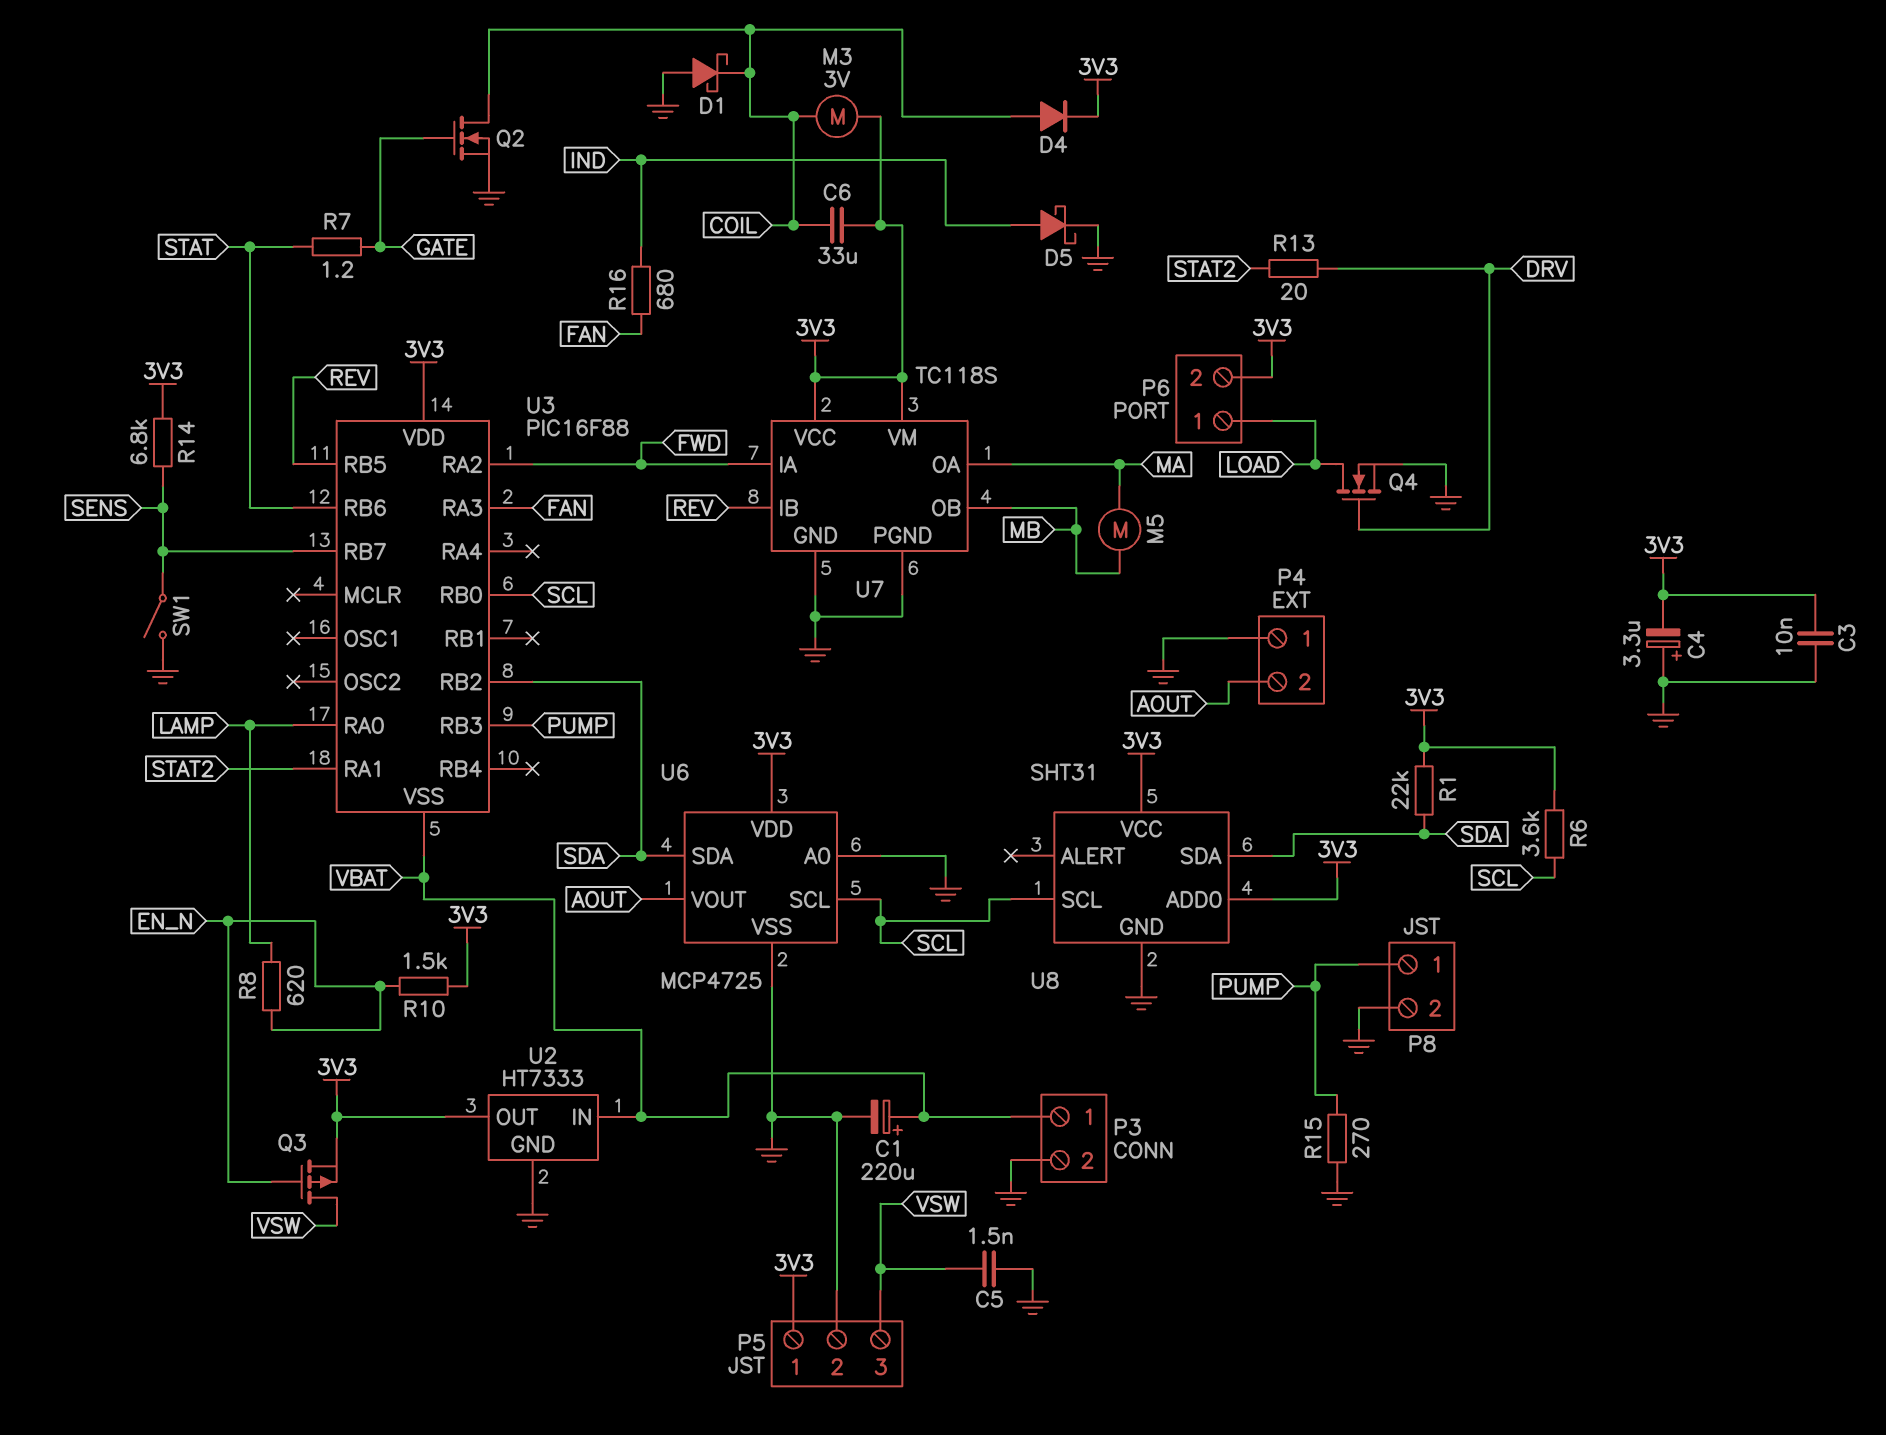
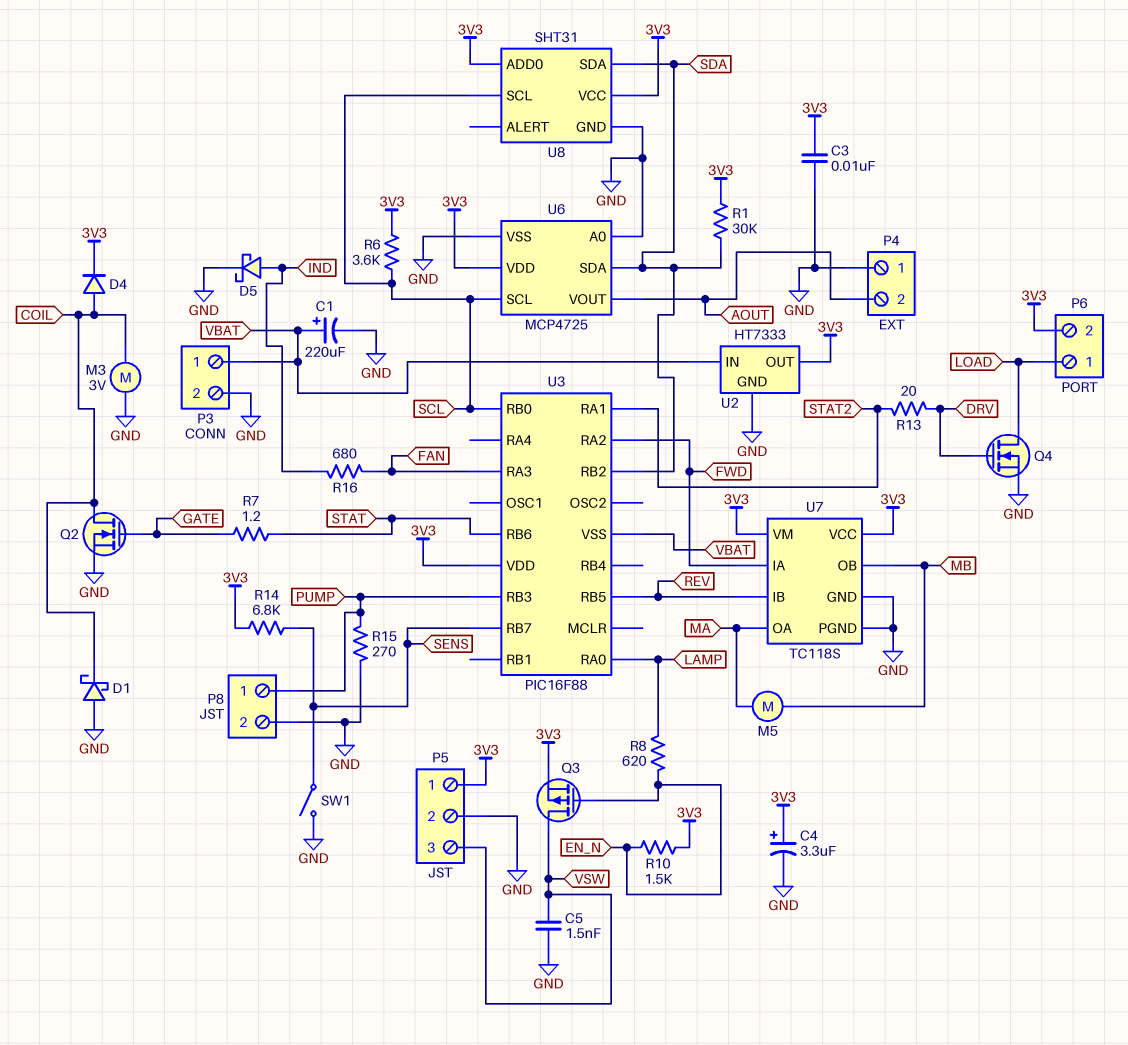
C4: 3.3uF (plus GND, minus 3V3) -> 3.3uF (plus 3V3, minus GND)
C6: 33uF (3V3, COIL) -> none
M3: motor 3V (3V3, COIL) -> motor 3V (COIL, GND)
R1: 22k (3V3, SDA) -> 30k (3V3, SDA)

